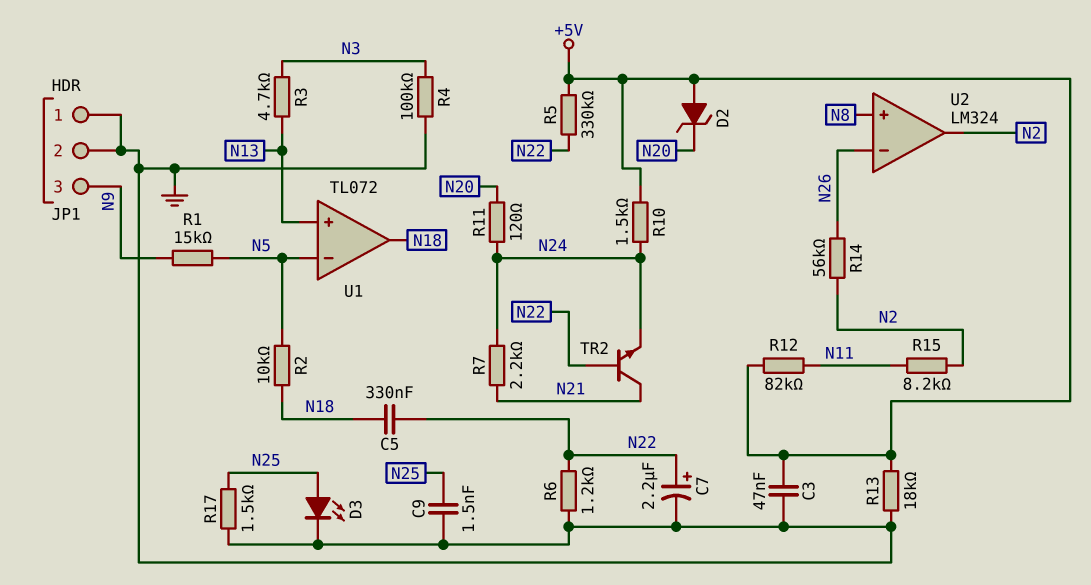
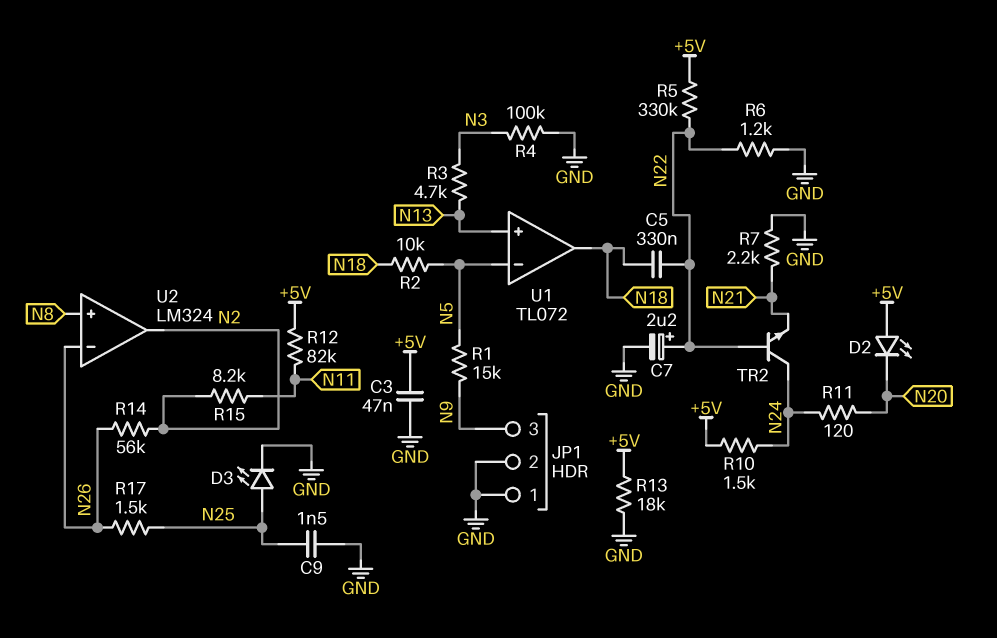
D2: zener (A +5V, K N20) -> LED (A +5V, K N20)
R7: 2.2k (N21, N24) -> 2.2k (GND, N21)
R17: 1.5k (GND, N25) -> 1.5k (N25, N26)
TR2: NPN (B N22, C N21, E N24) -> NPN (B N22, C N24, E N21)

